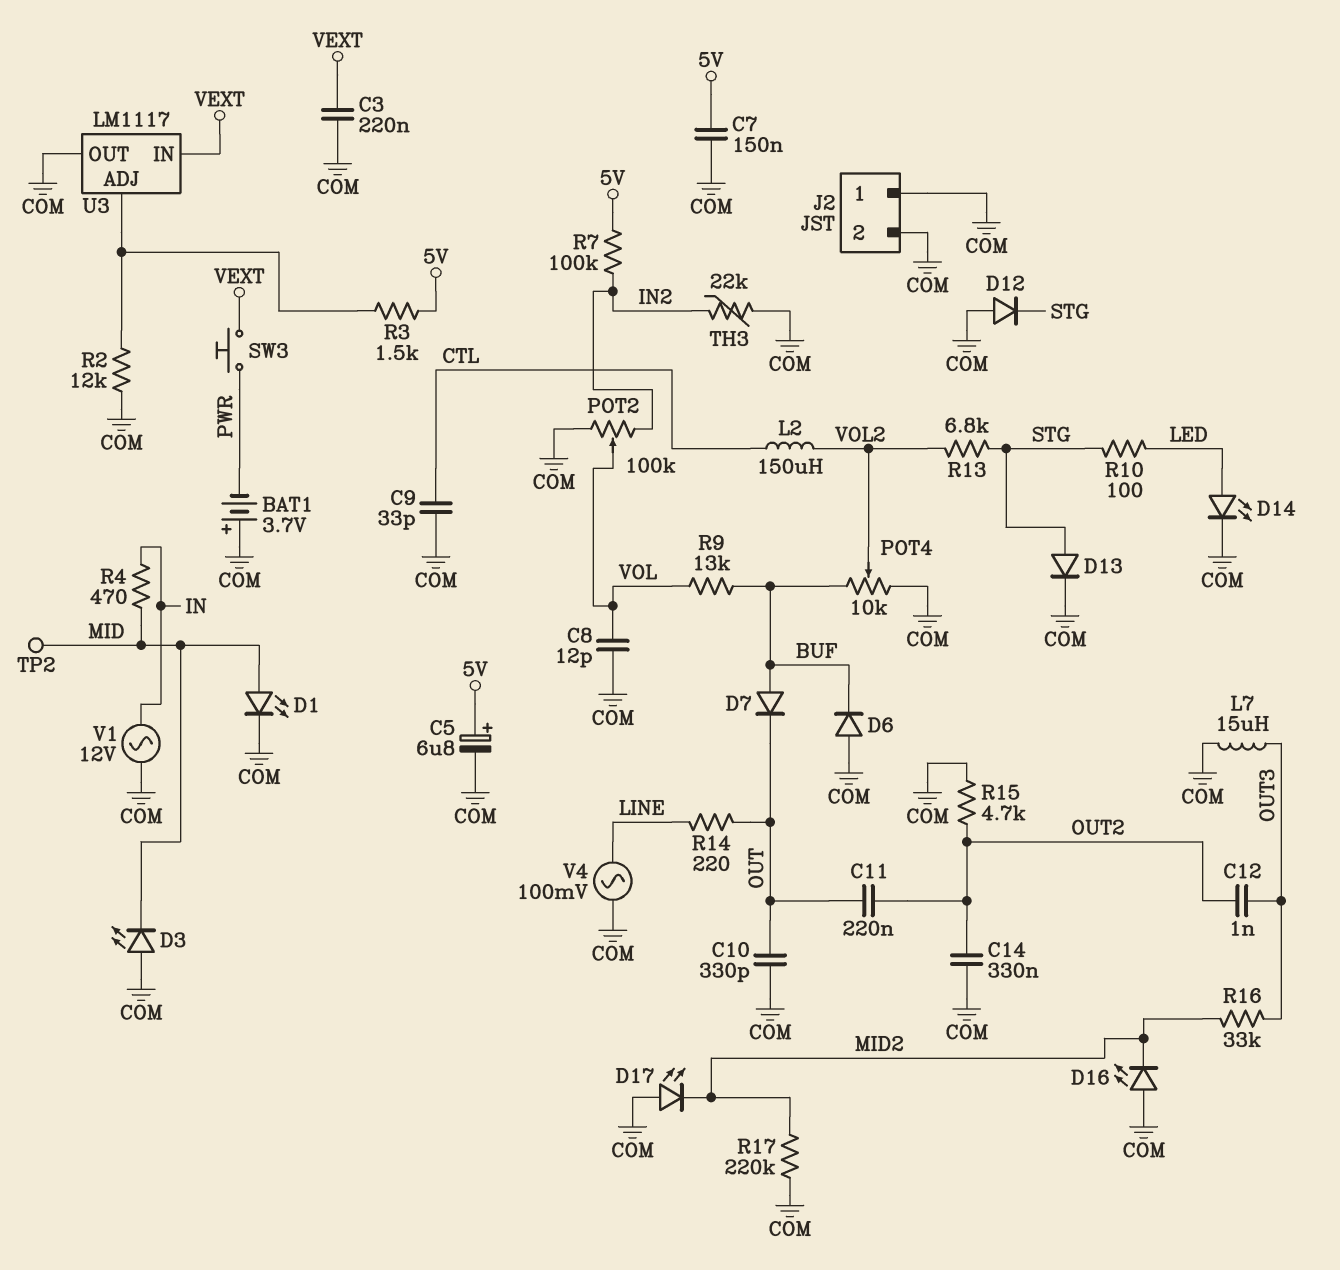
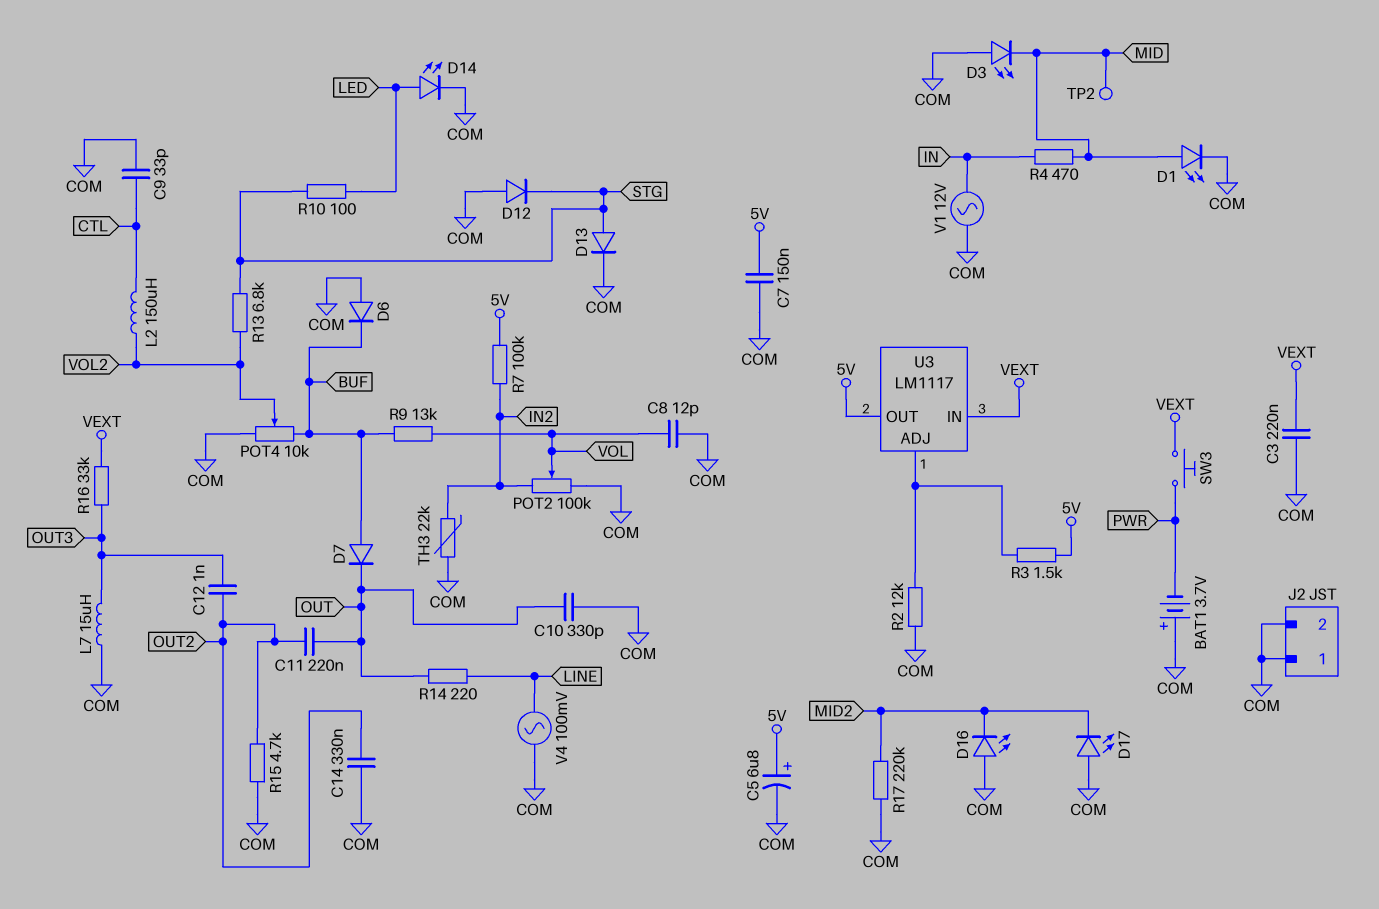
R16: 33k (MID2, OUT3) -> 33k (OUT3, VEXT)
U3 pin OUT: COM -> 5V

